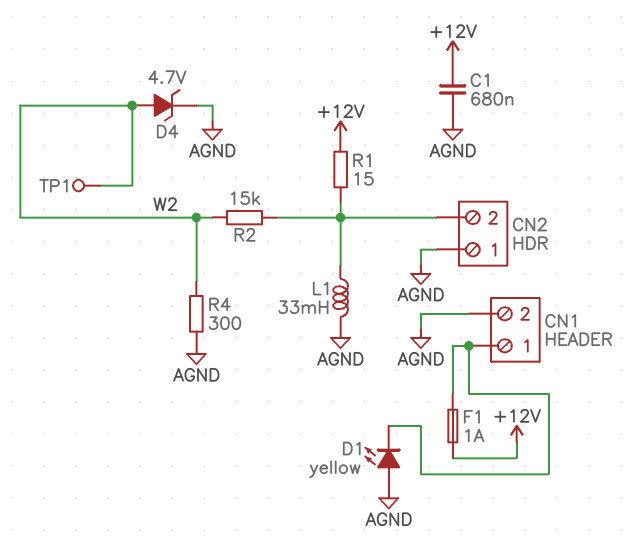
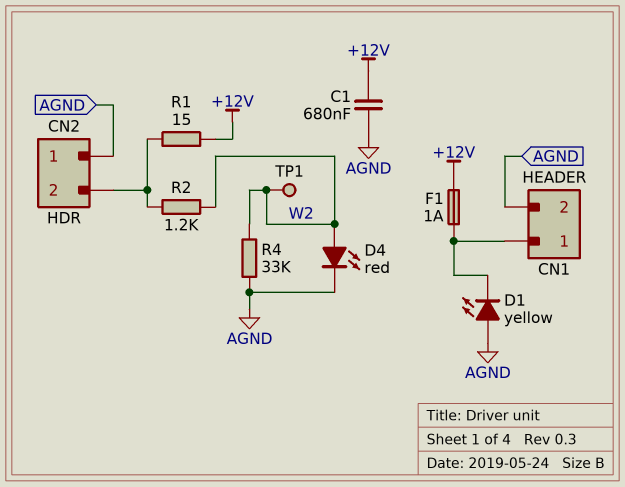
D4: zener 4.7V (A W2, K AGND) -> LED red (A W2, K AGND)
L1: 33mH (AGND, CN2/2) -> none
R2: 15k (CN2/2, W2) -> 1.2k (CN2/2, W2)
R4: 300 (AGND, W2) -> 33k (AGND, W2)

